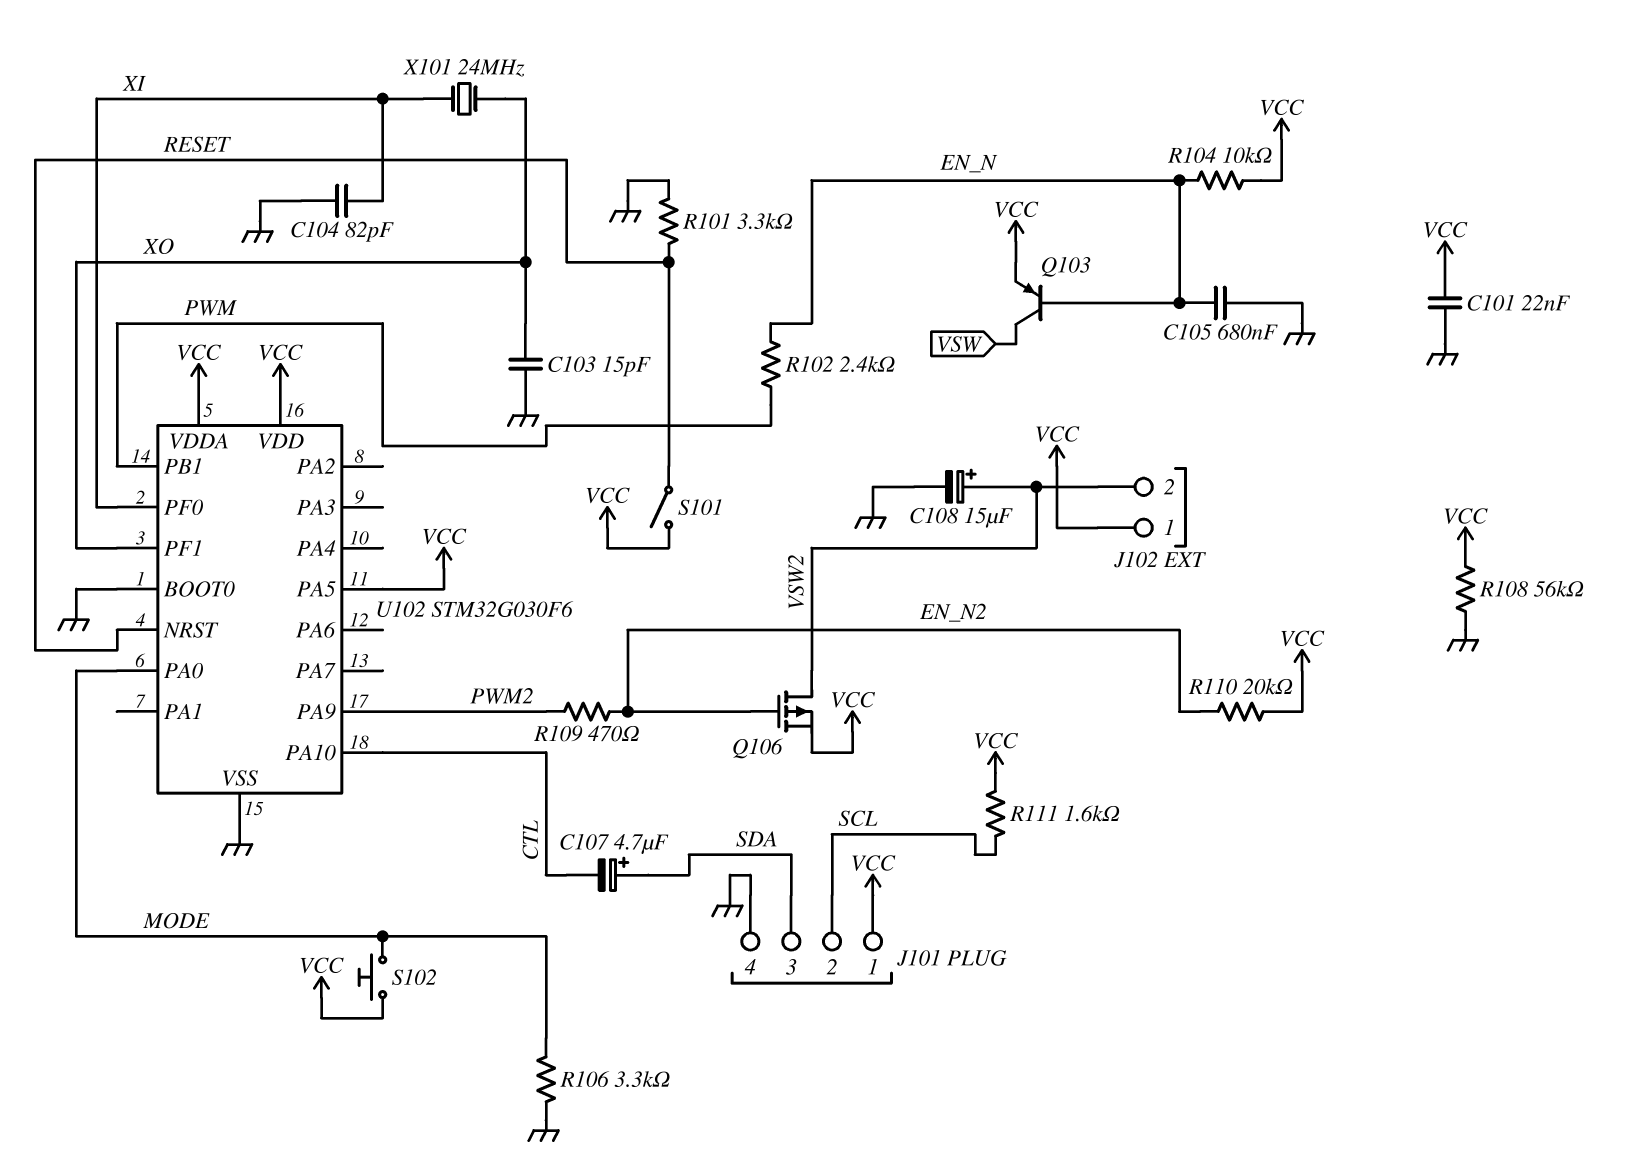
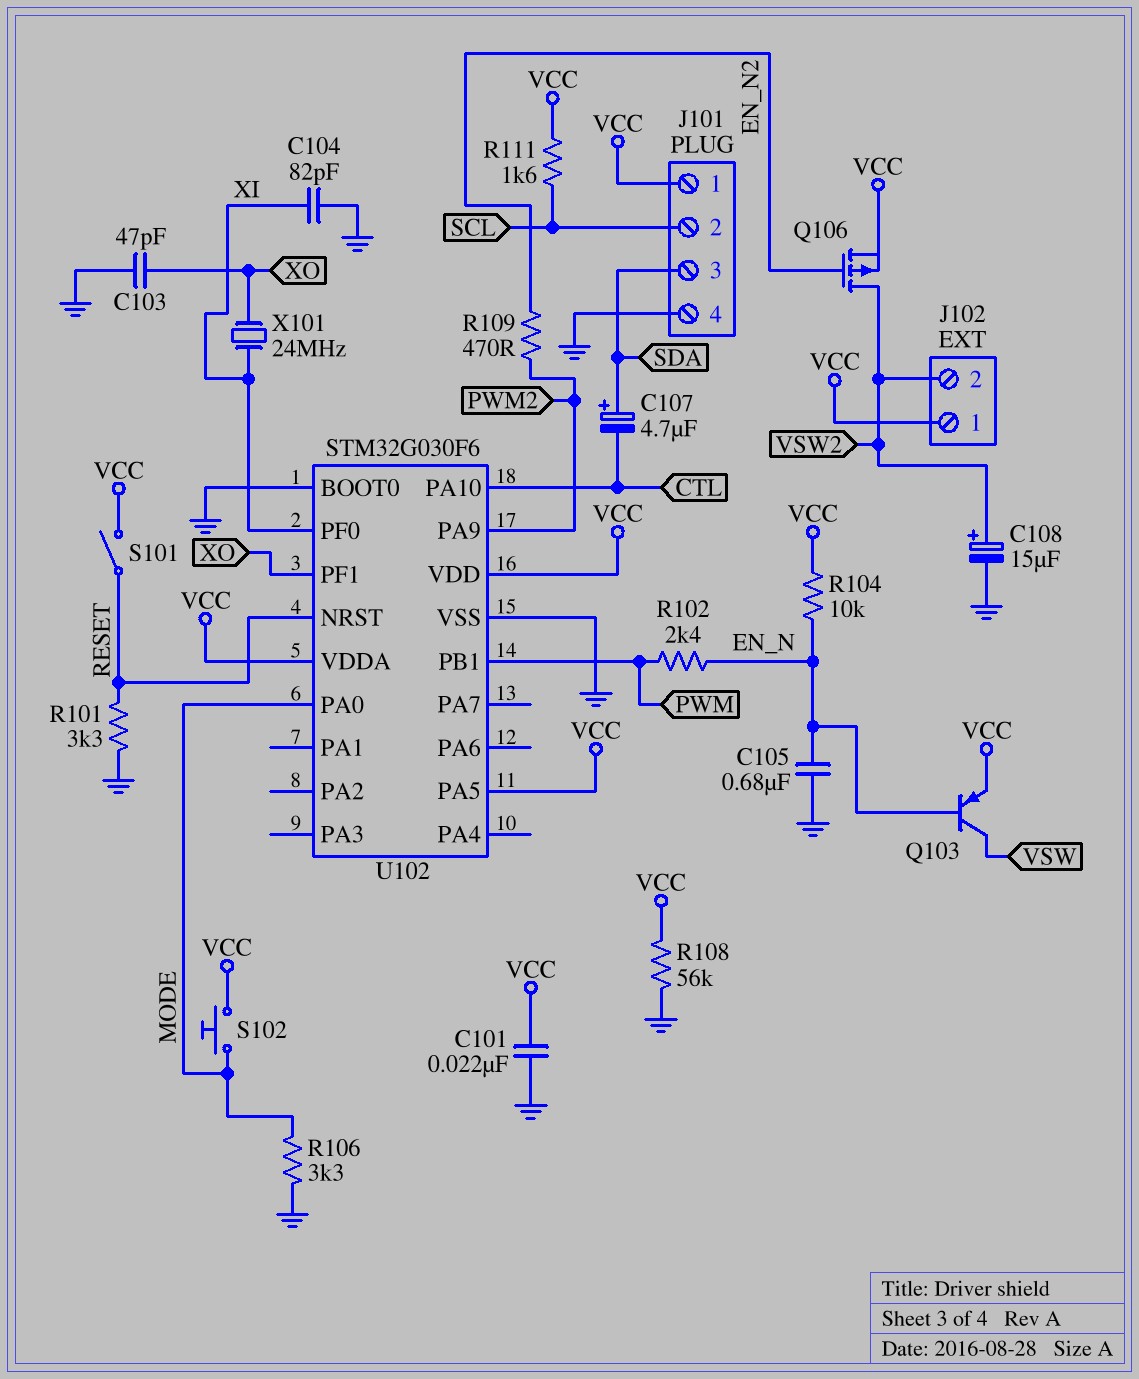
C103: 15pF (GND, XO) -> 47pF (GND, XO)
R110: 20k (EN_N2, VCC) -> none

